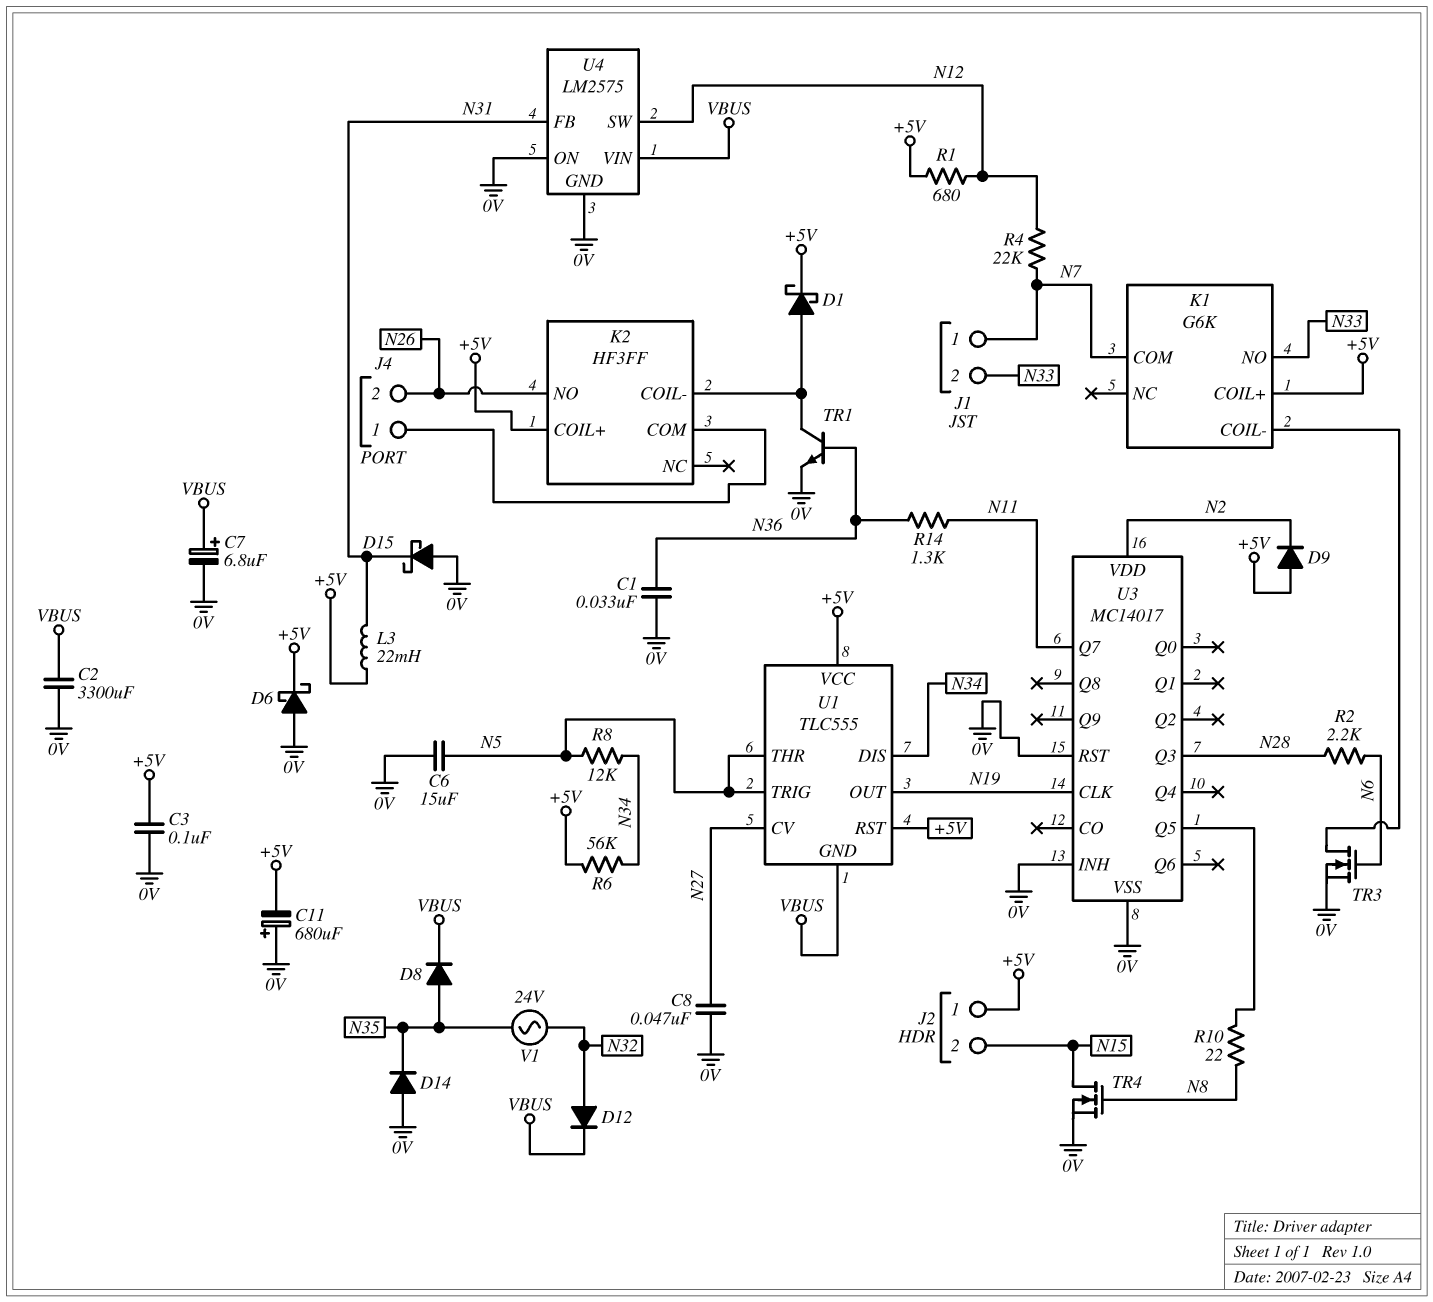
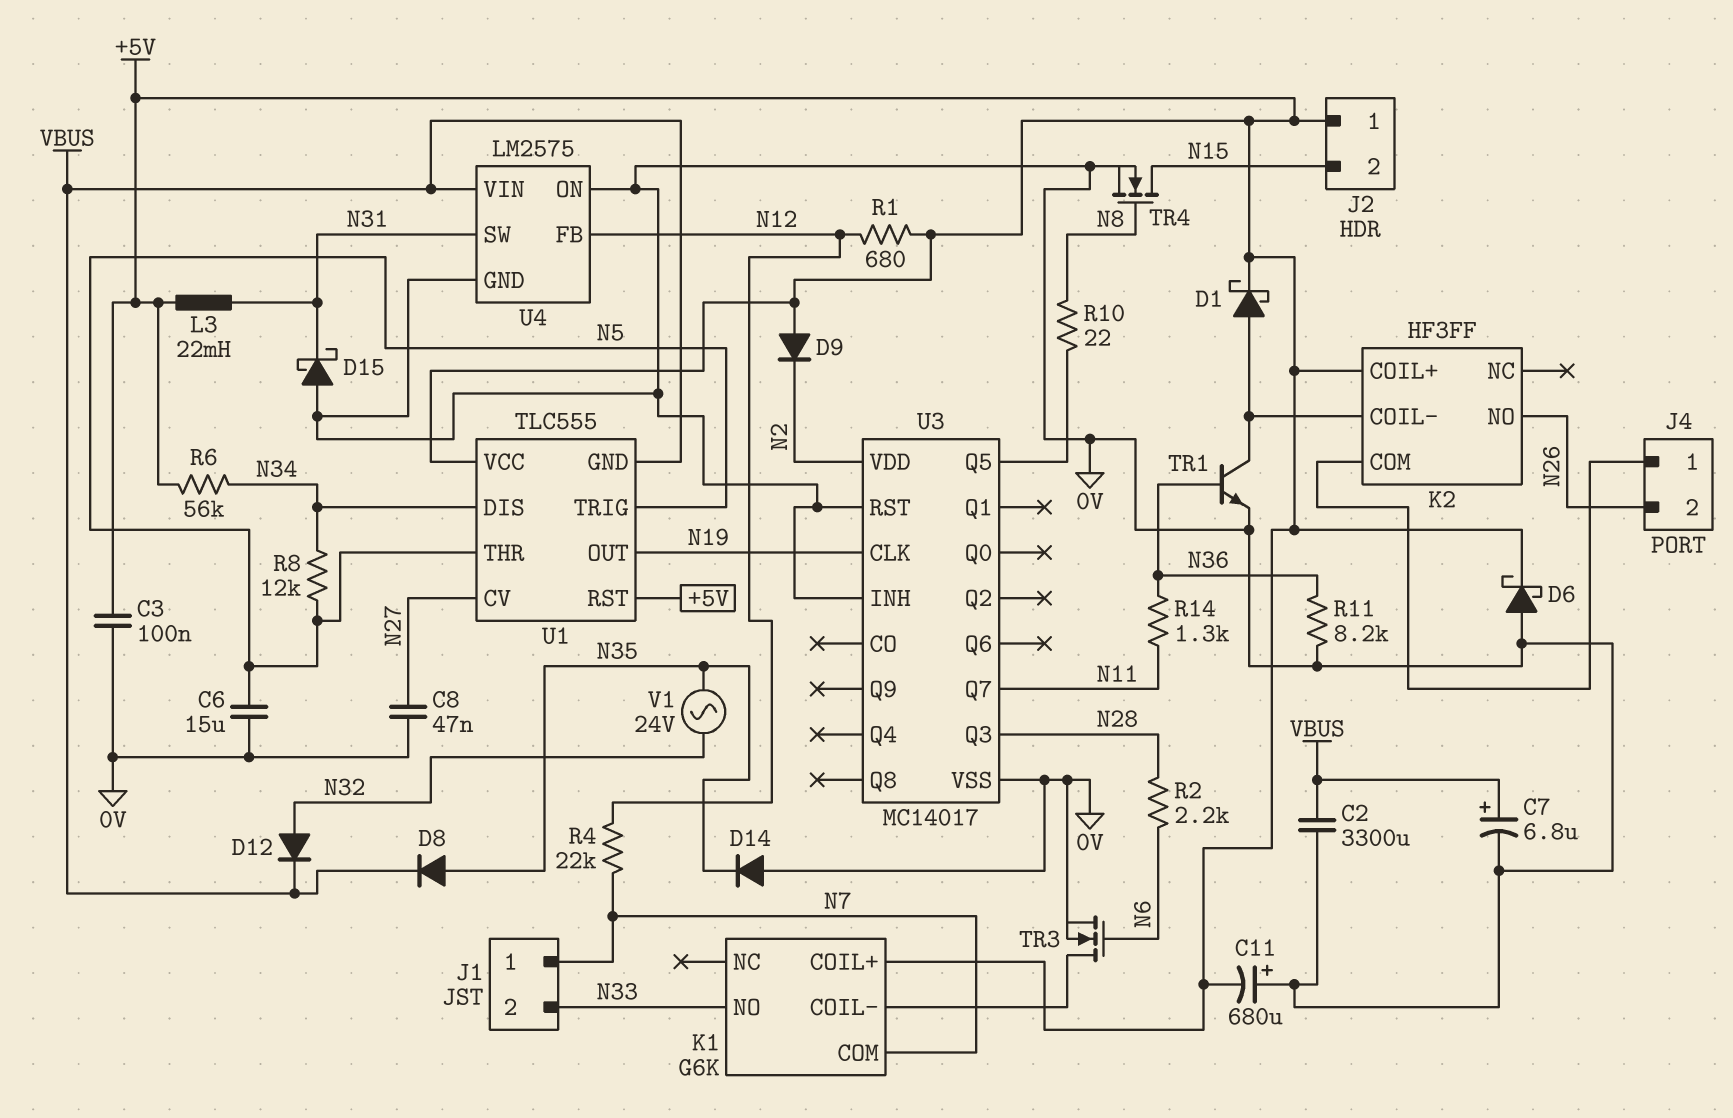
C1: 33nF (0V, N36) -> none
R11: none -> 8.2k (0V, N36)
U4 pin FB: N31 -> N12
U4 pin SW: N12 -> N31

